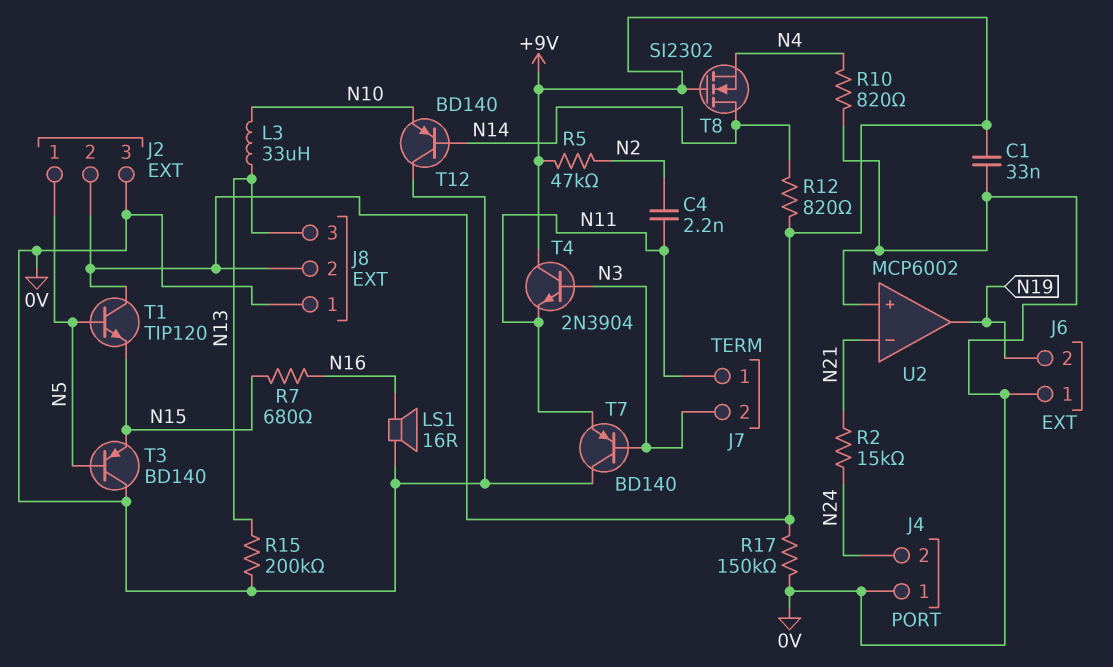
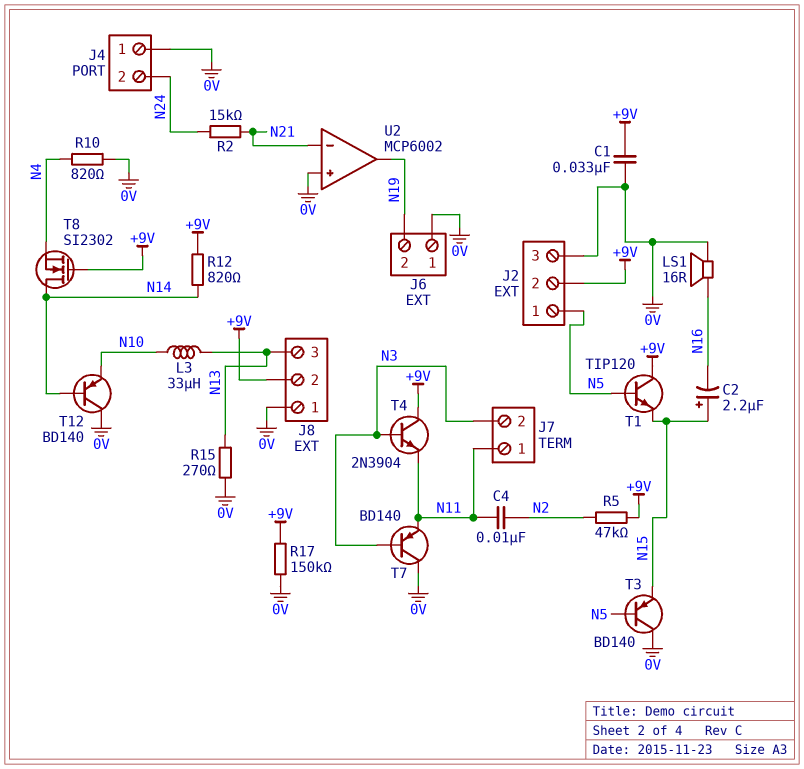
C2: none -> 2.2uF (plus N15, minus N16)
C4: 2.2nF (N2, N11) -> 10nF (N2, N11)
R7: 680 (N15, N16) -> none
R15: 200k (0V, N13) -> 270 (0V, N13)

